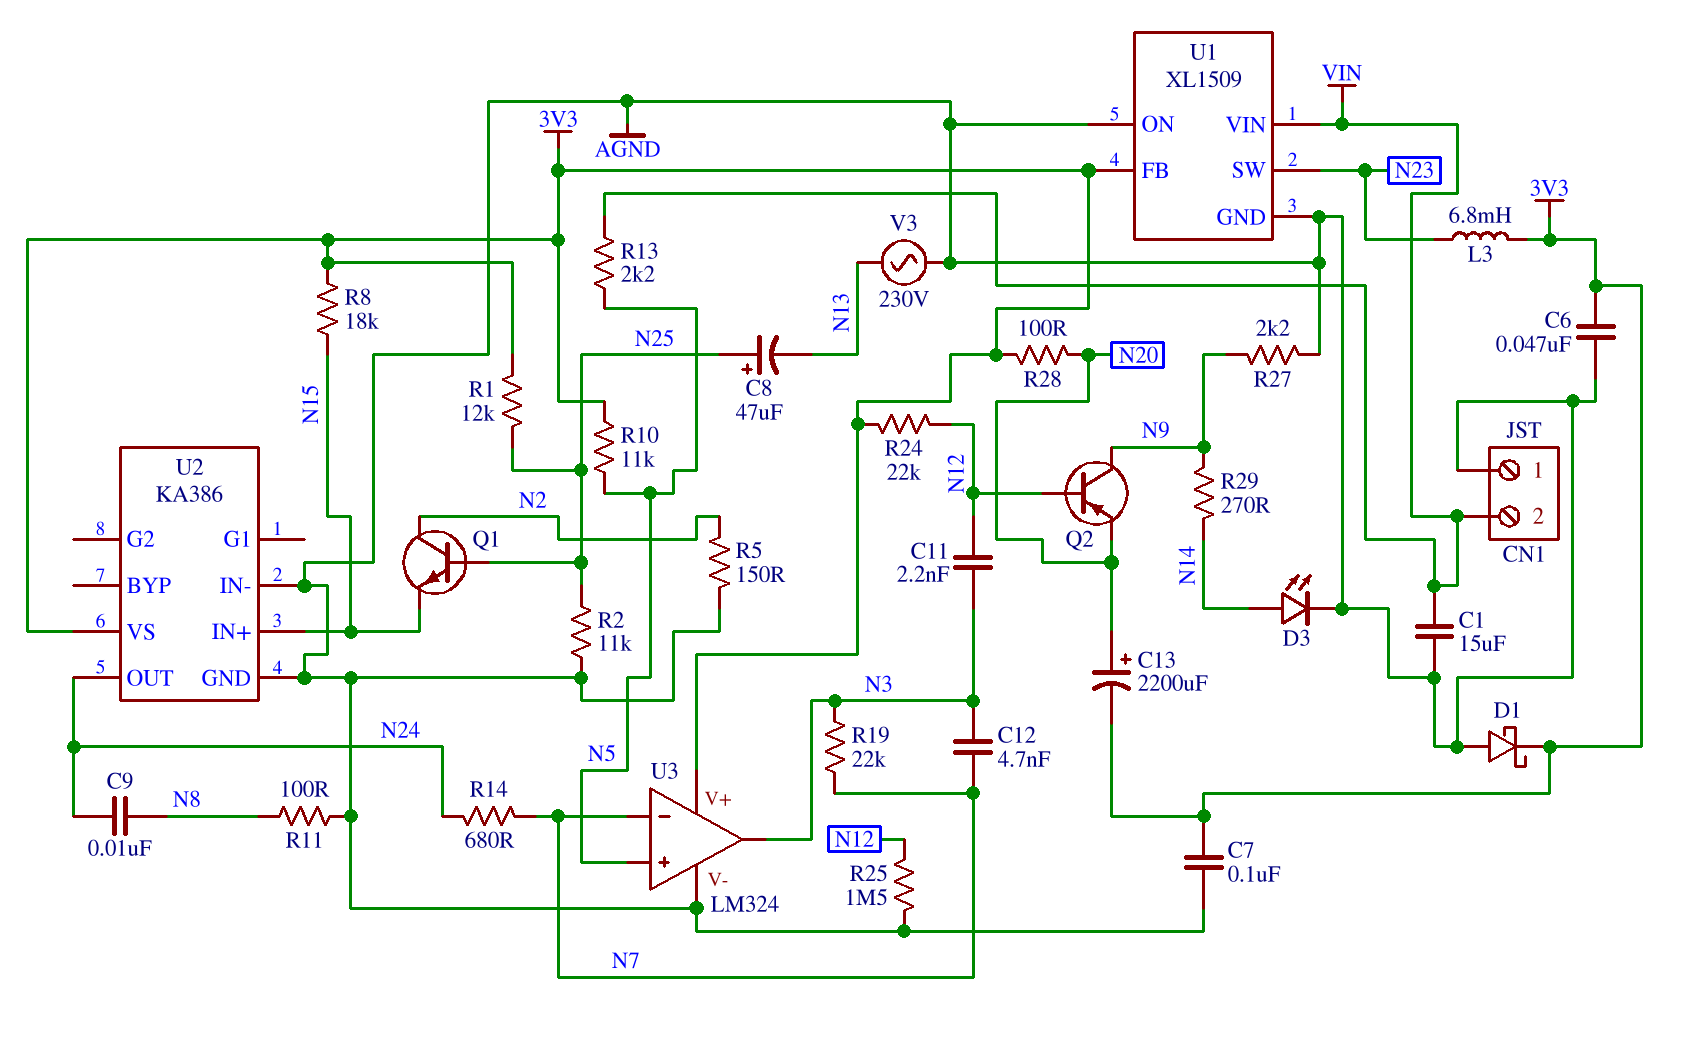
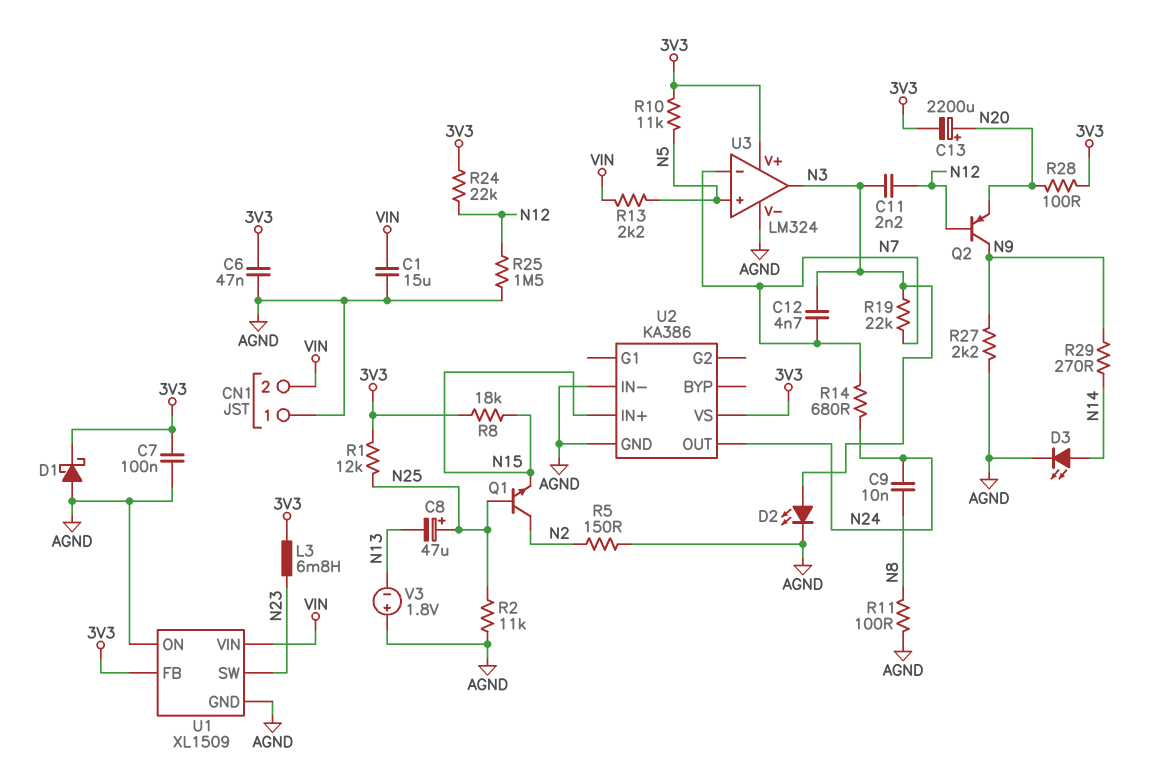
D2: none -> LED (A N3, K AGND)
V3: AC 230V (AGND, N13) -> 1.8V (plus AGND, minus N13)

